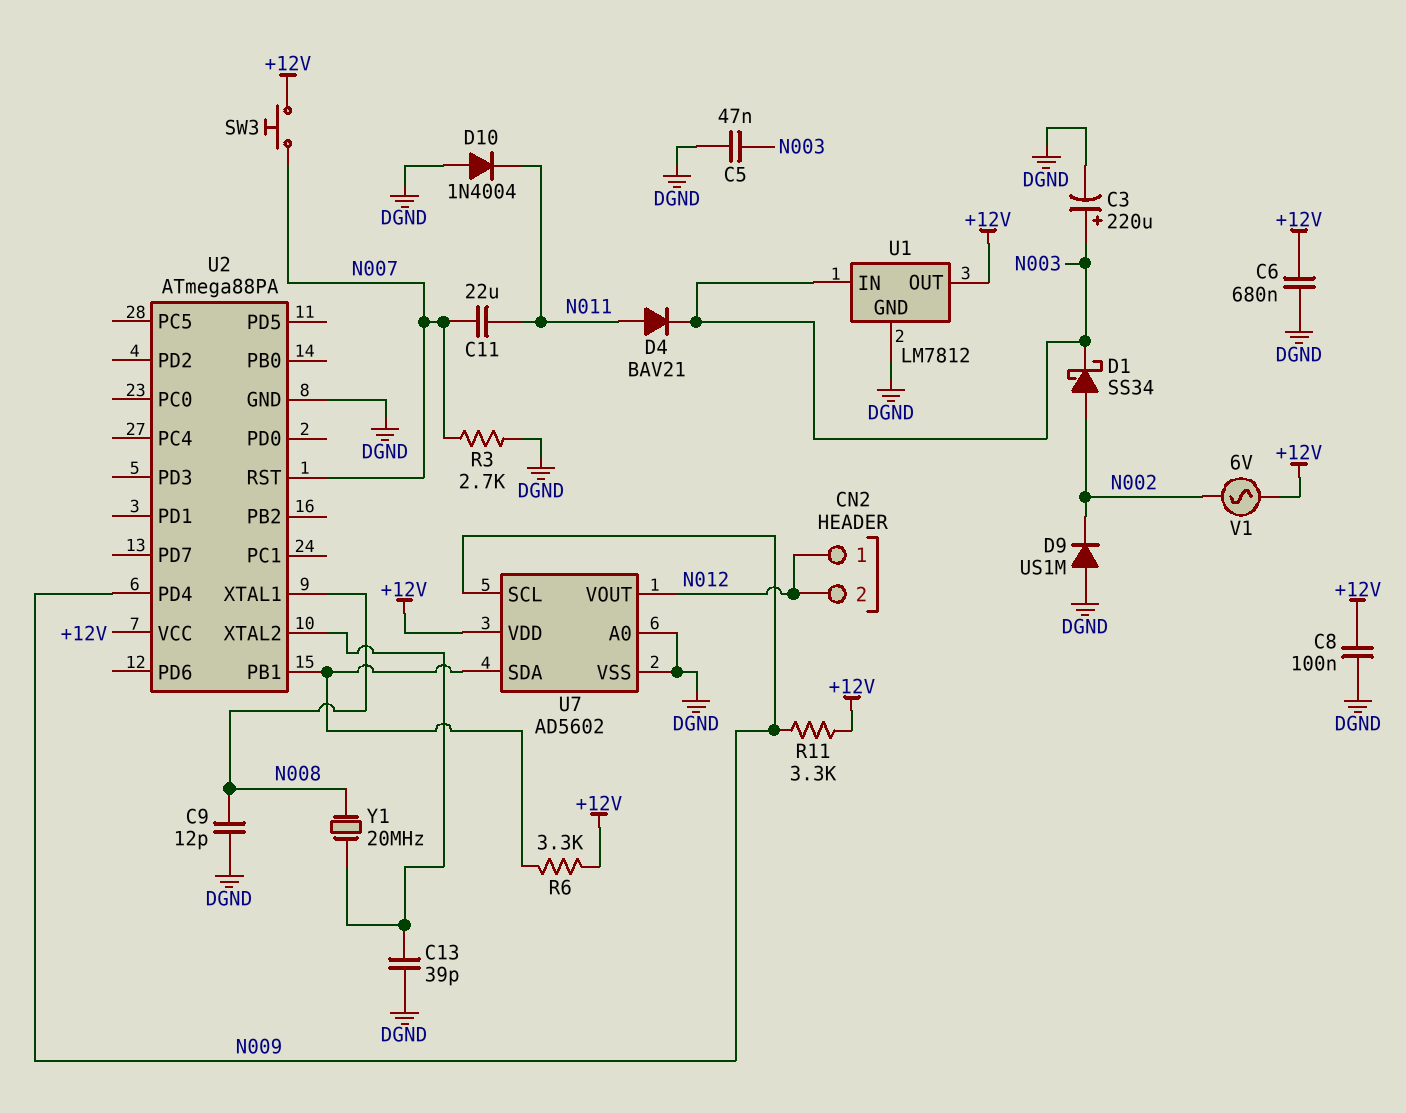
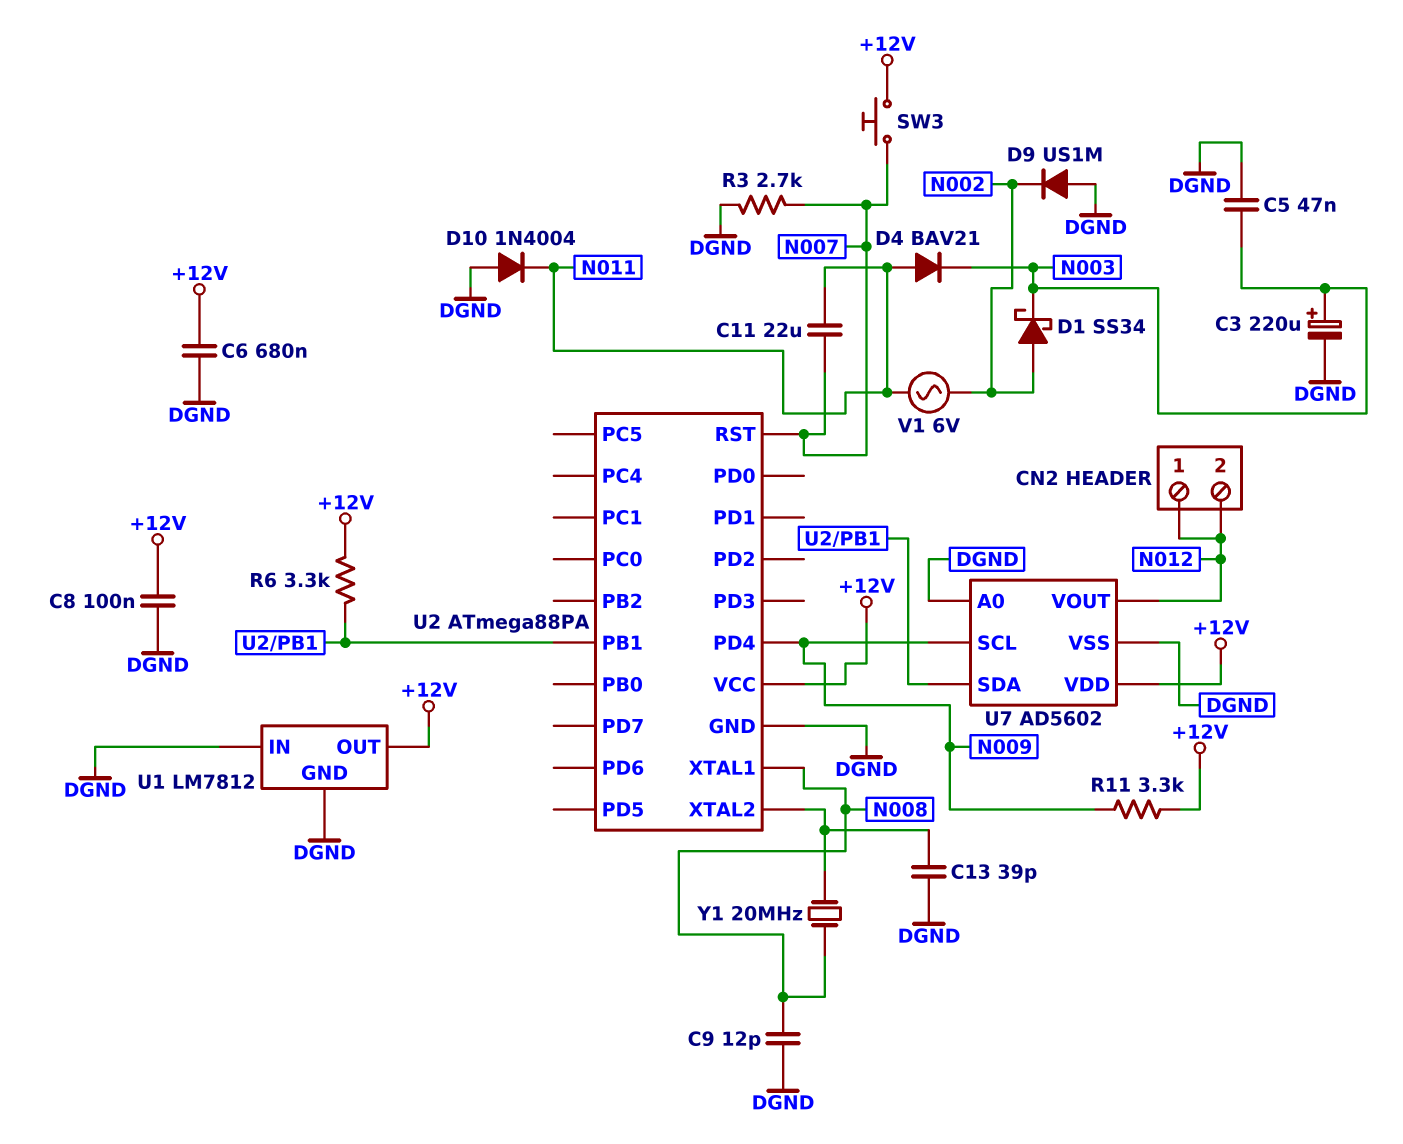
U1 pin IN: N003 -> DGND
V1: AC 6V (+12V, N002) -> AC 6V (N002, N011)

